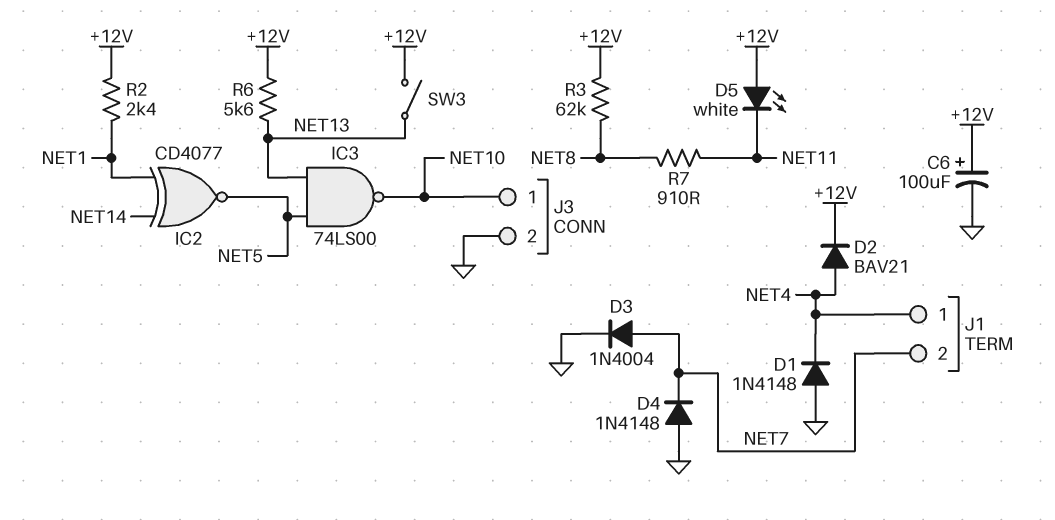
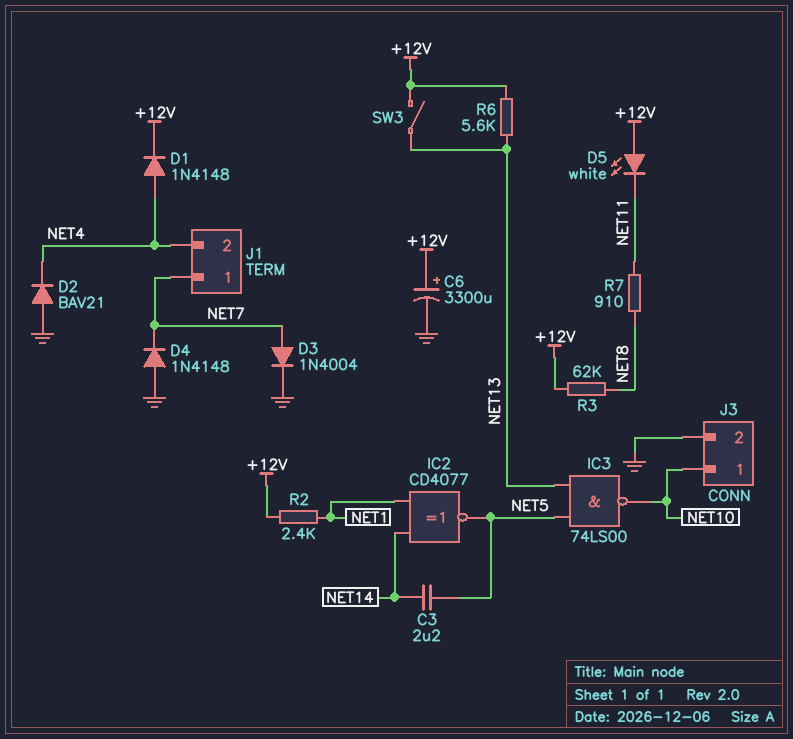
C3: none -> 2.2uF (NET5, NET14)
C6: 100uF (plus +12V, minus GND) -> 3300uF (plus +12V, minus GND)
D1: diode 1N4148 (A GND, K NET4) -> diode 1N4148 (A NET4, K +12V)
D2: diode BAV21 (A NET4, K +12V) -> diode BAV21 (A GND, K NET4)
J1 pin 1: NET4 -> NET7
J1 pin 2: NET7 -> NET4

